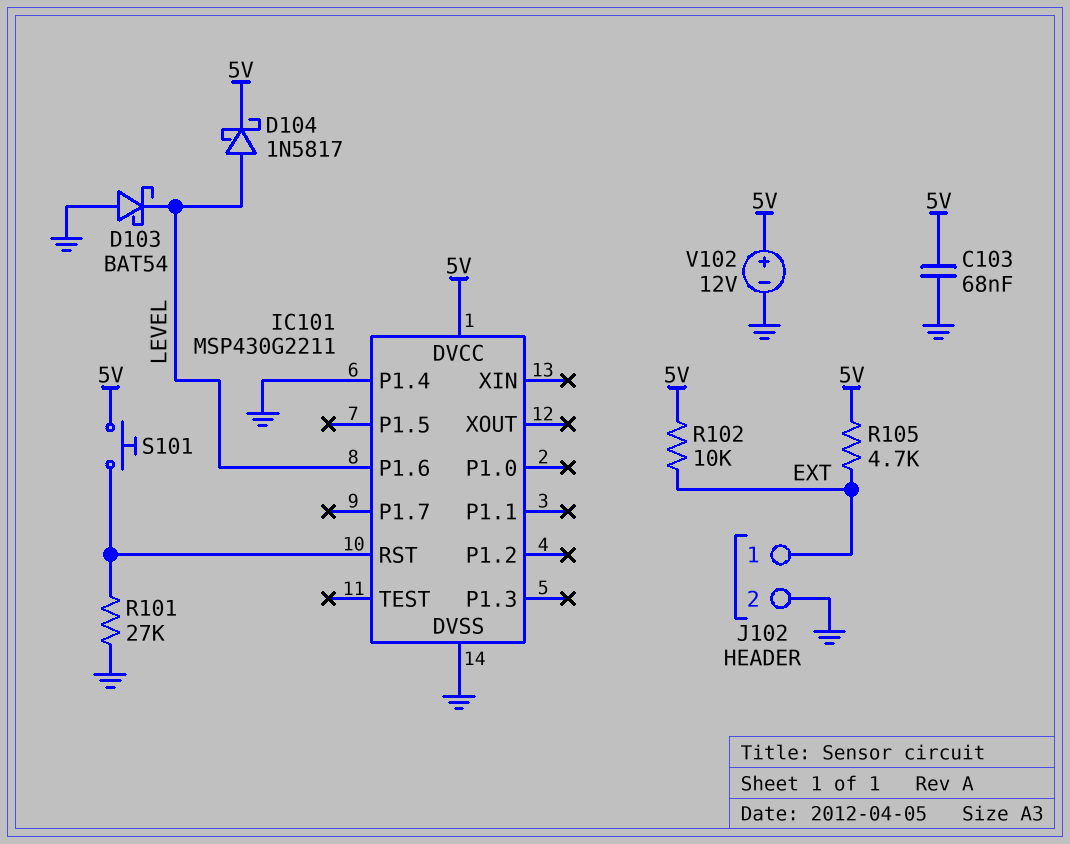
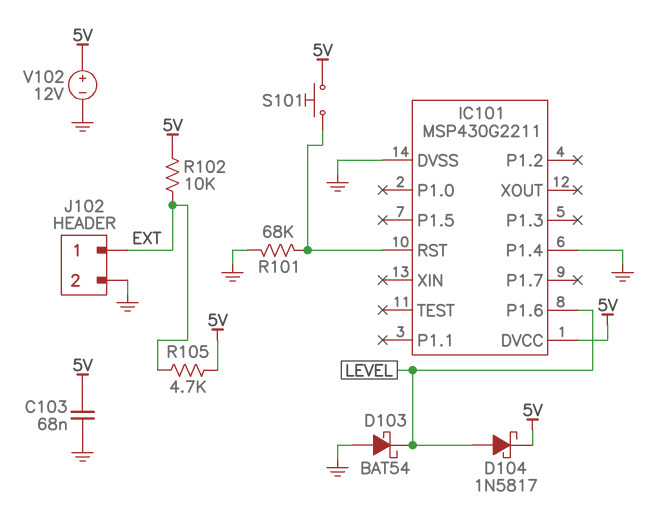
R101: 27k (GND, IC101/RST) -> 68k (GND, IC101/RST)

